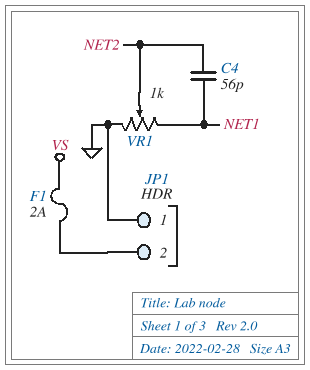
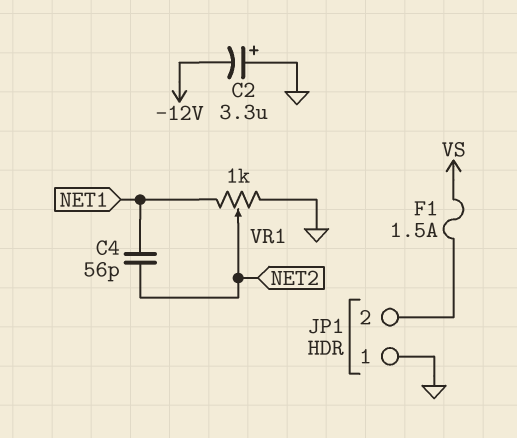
C2: none -> 3.3uF (plus GND, minus -12V)
F1: 2A (JP1/2, VS) -> 1.5A (JP1/2, VS)

